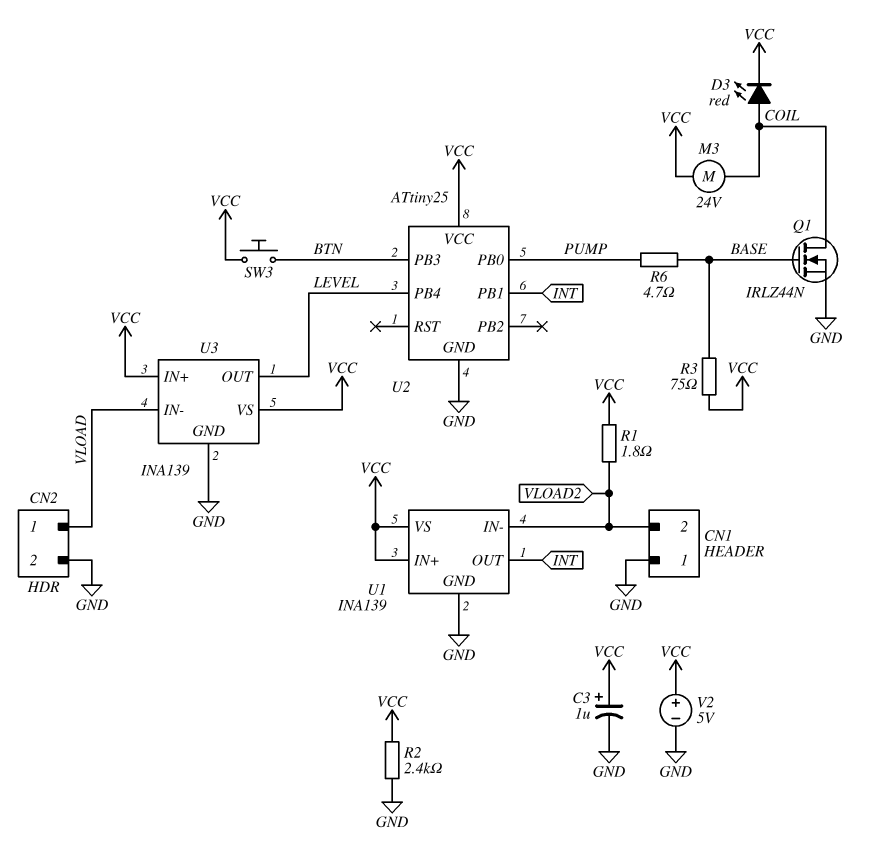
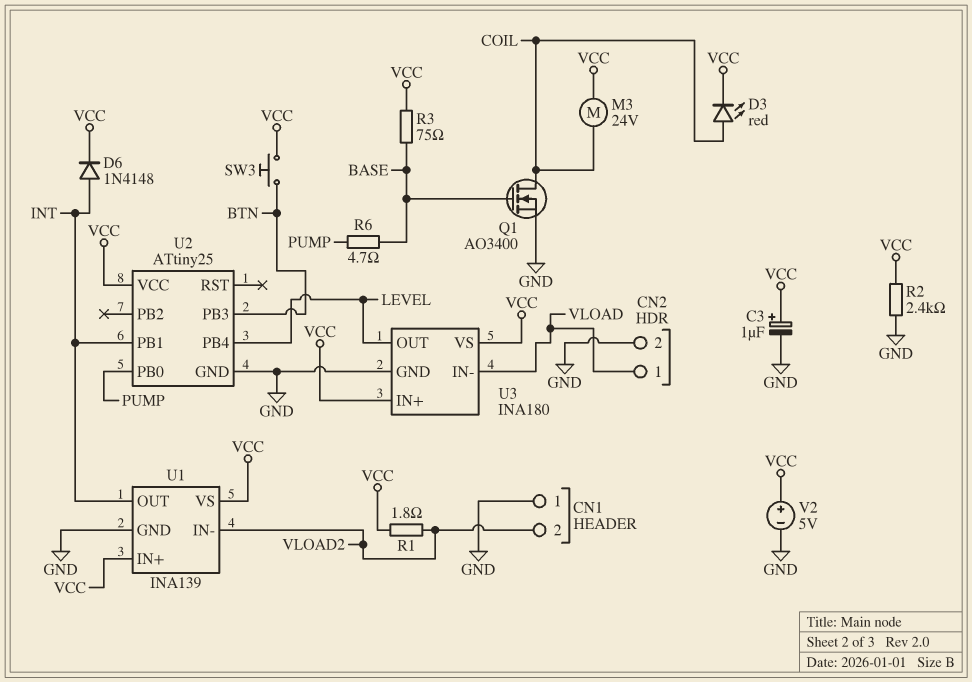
D6: none -> diode 1N4148 (A INT, K VCC)
Q1: NMOS IRLZ44N (G BASE, D COIL, S GND) -> NMOS AO3400 (G BASE, D COIL, S GND)
U3: INA139 -> INA180

